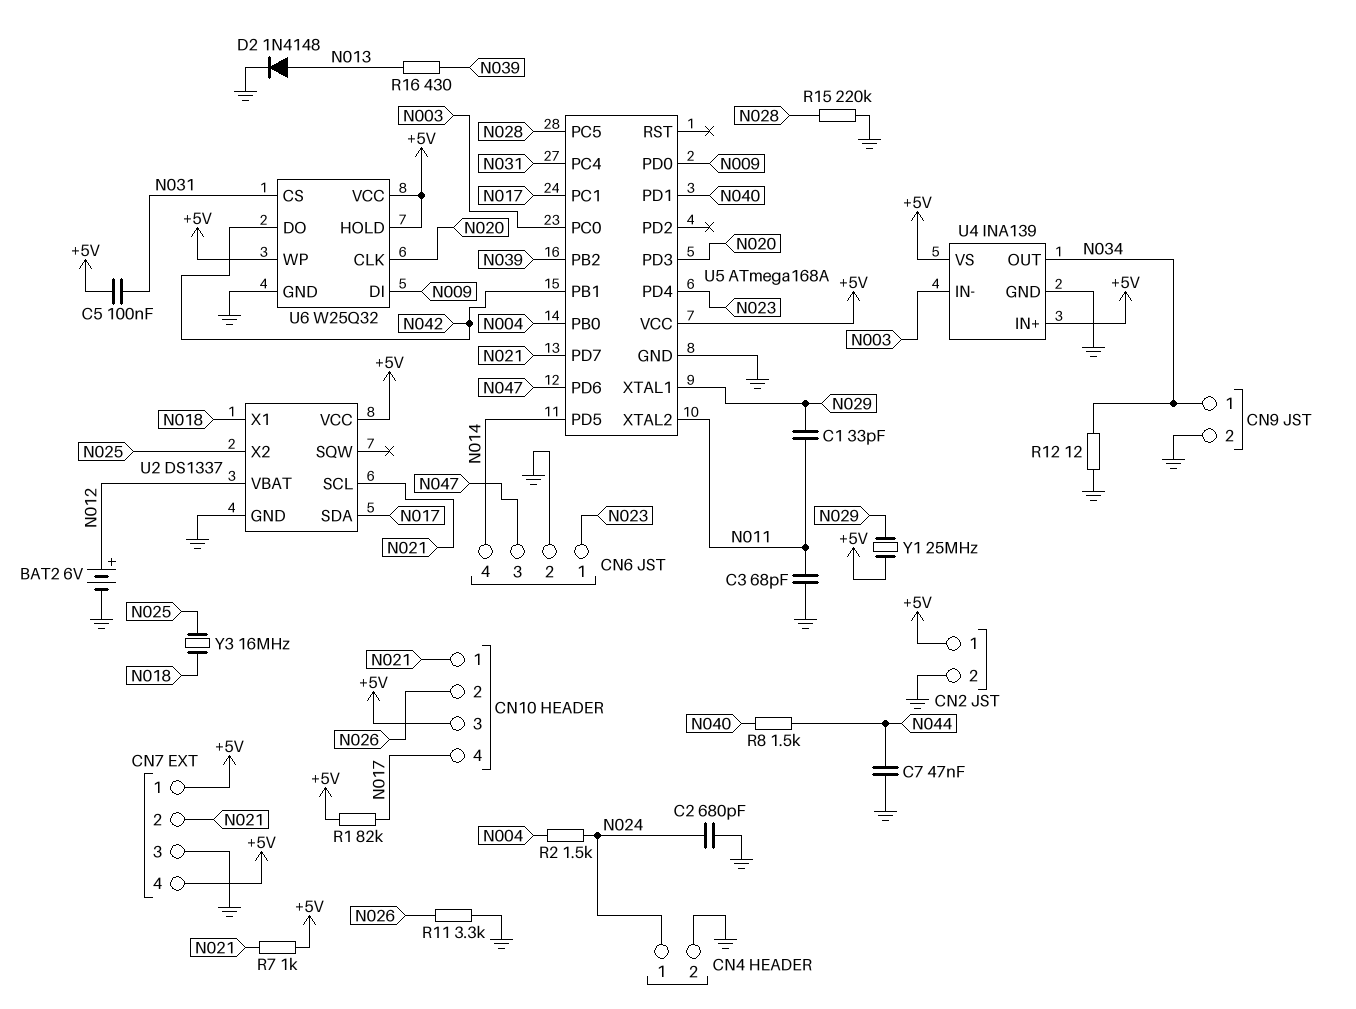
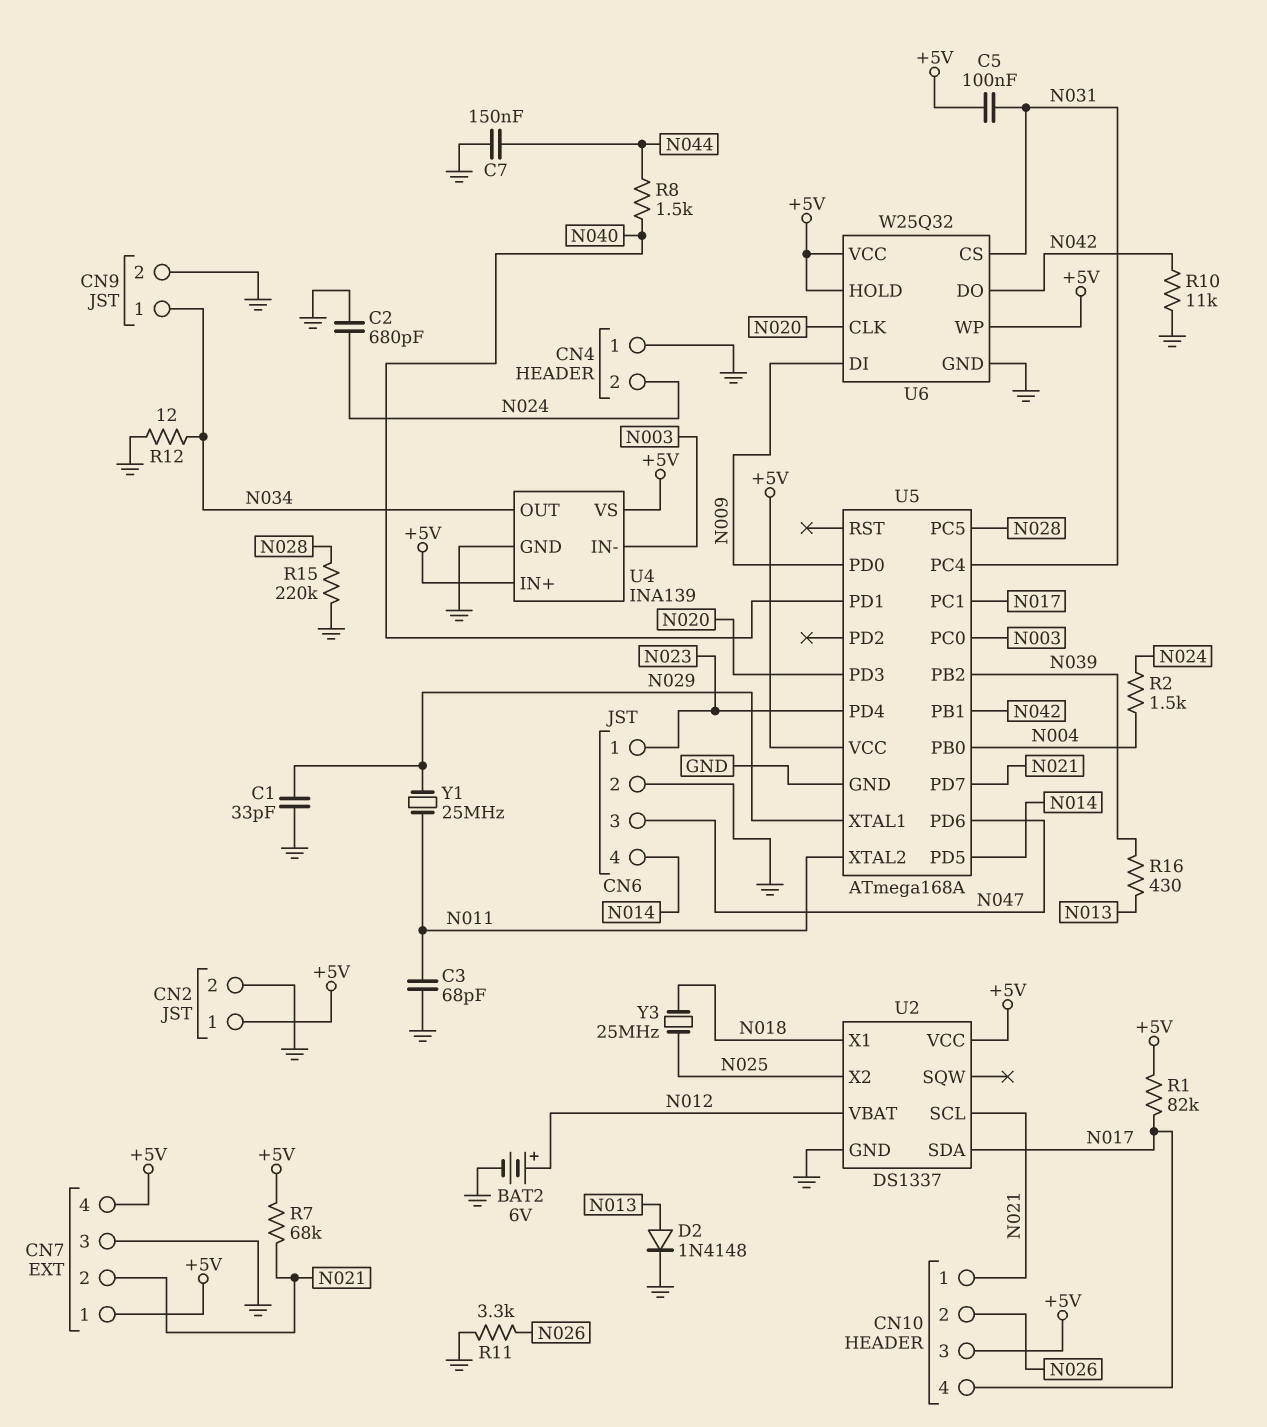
C1: 33pF (N011, N029) -> 33pF (GND, N029)
C7: 47nF (GND, N044) -> 150nF (GND, N044)
CN4 pin 1: N024 -> GND
CN4 pin 2: GND -> N024
R7: 1k (+5V, N021) -> 68k (+5V, N021)
R10: none -> 11k (GND, N042)
Y1: 25MHz (+5V, N029) -> 25MHz (N011, N029)
Y3: 16MHz (N018, N025) -> 25MHz (N018, N025)

